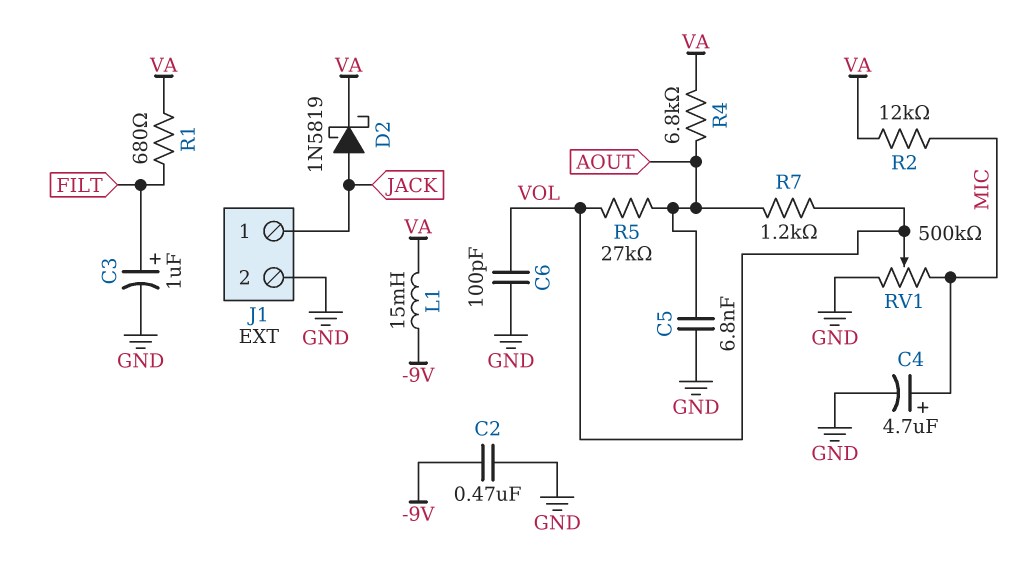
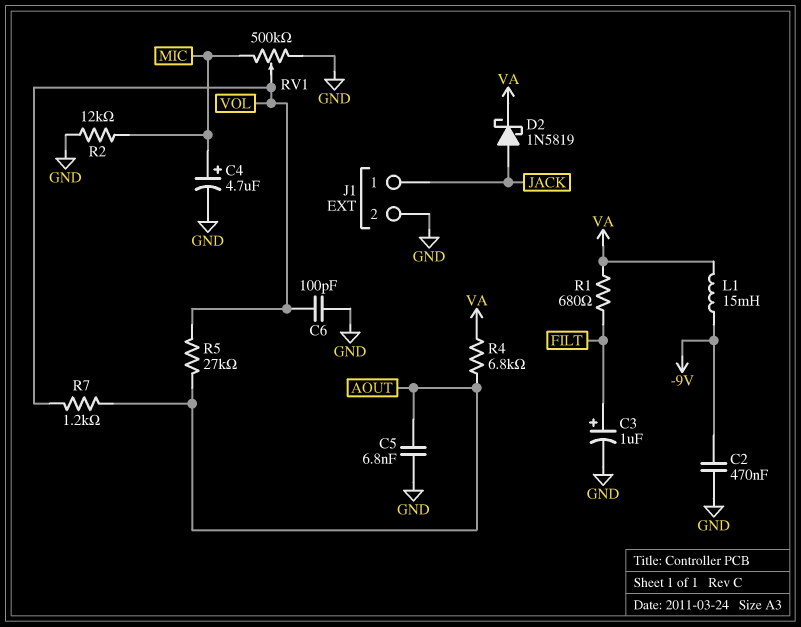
R2: 12k (MIC, VA) -> 12k (GND, MIC)

